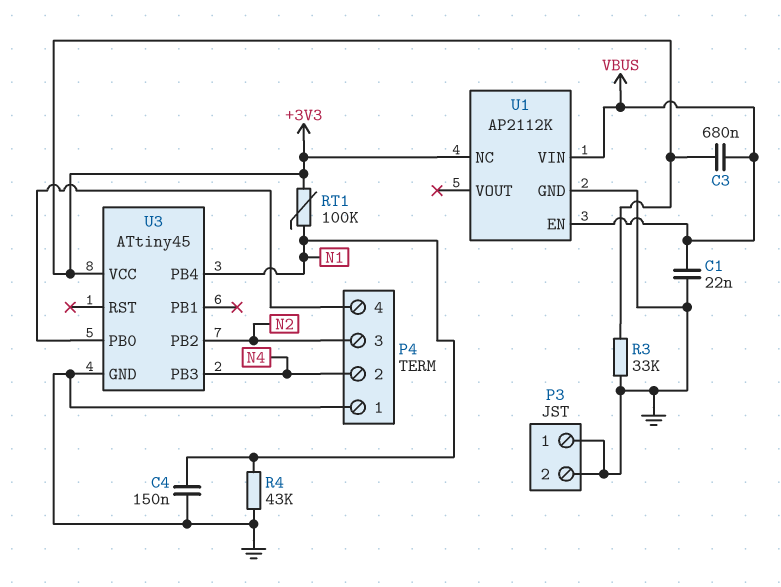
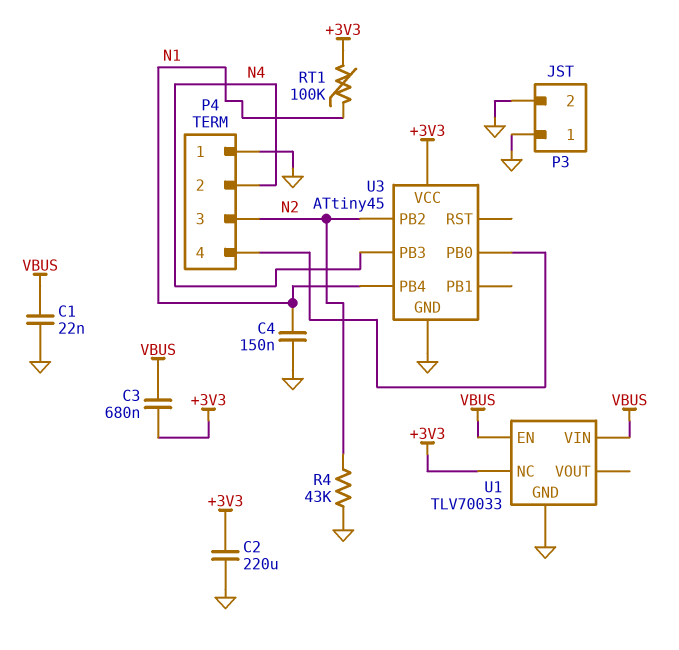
C2: none -> 220uF (+3V3, GND)
R3: 33k (+3V3, GND) -> none
R4: 43k (GND, N1) -> 43k (GND, N2)
U1: AP2112K -> TLV70033

